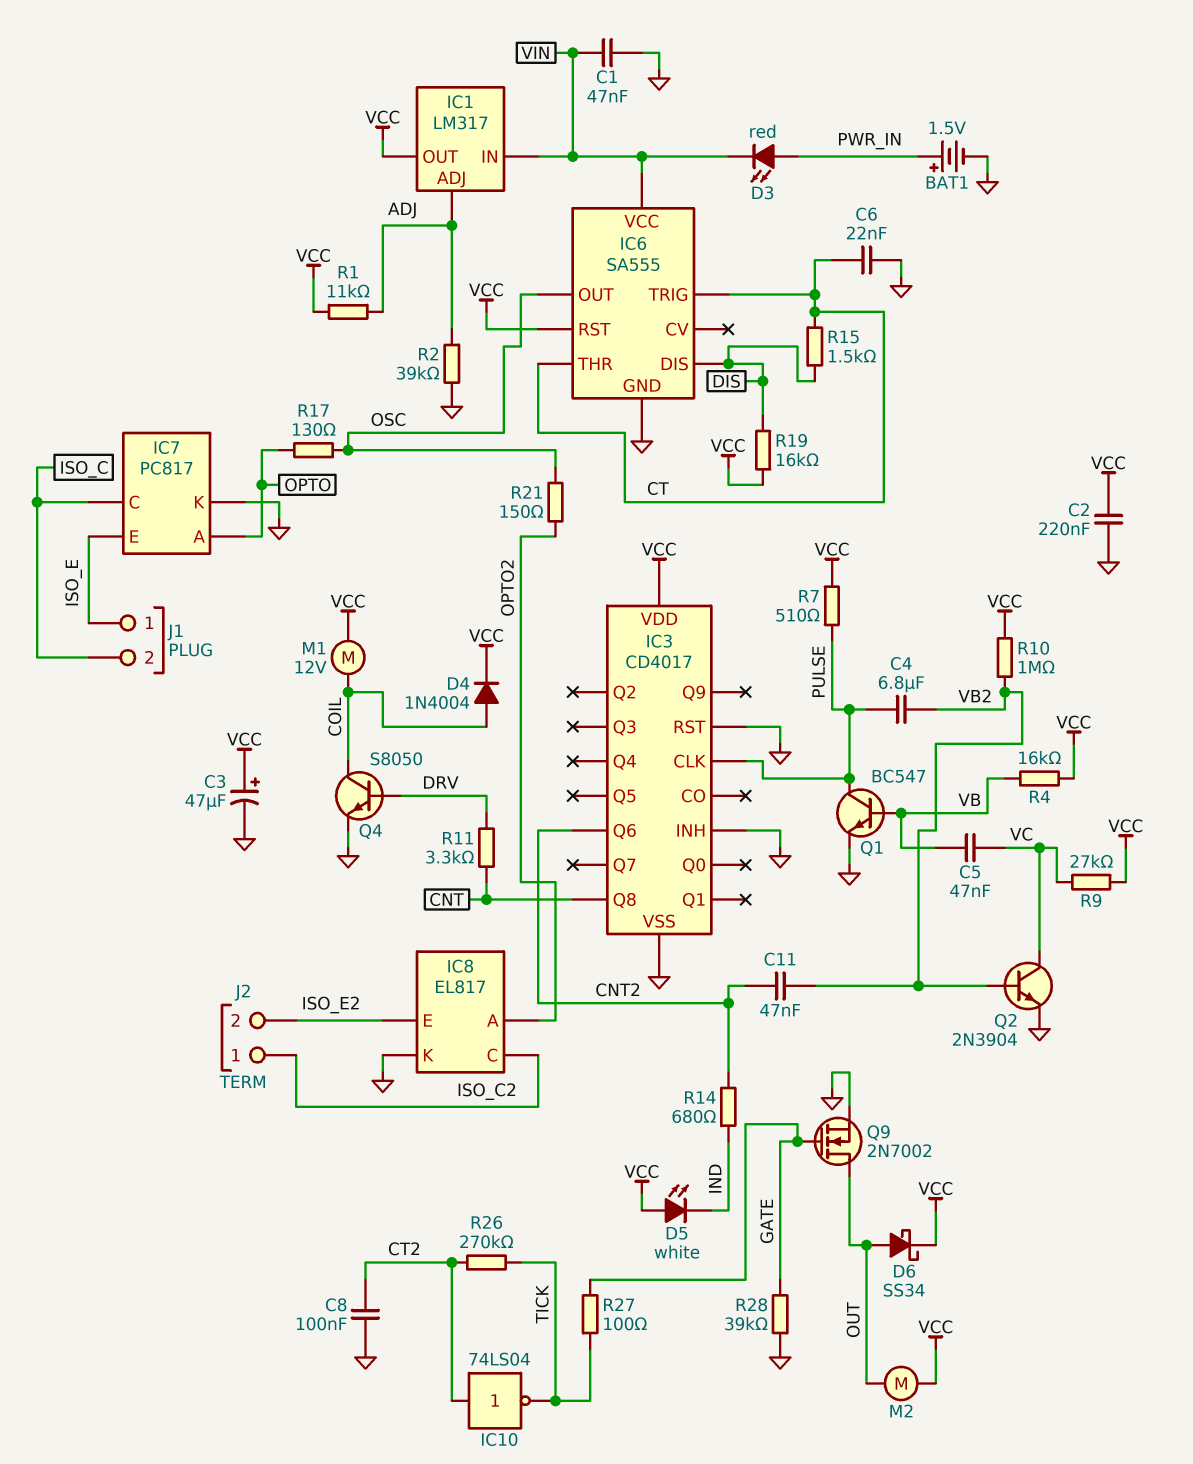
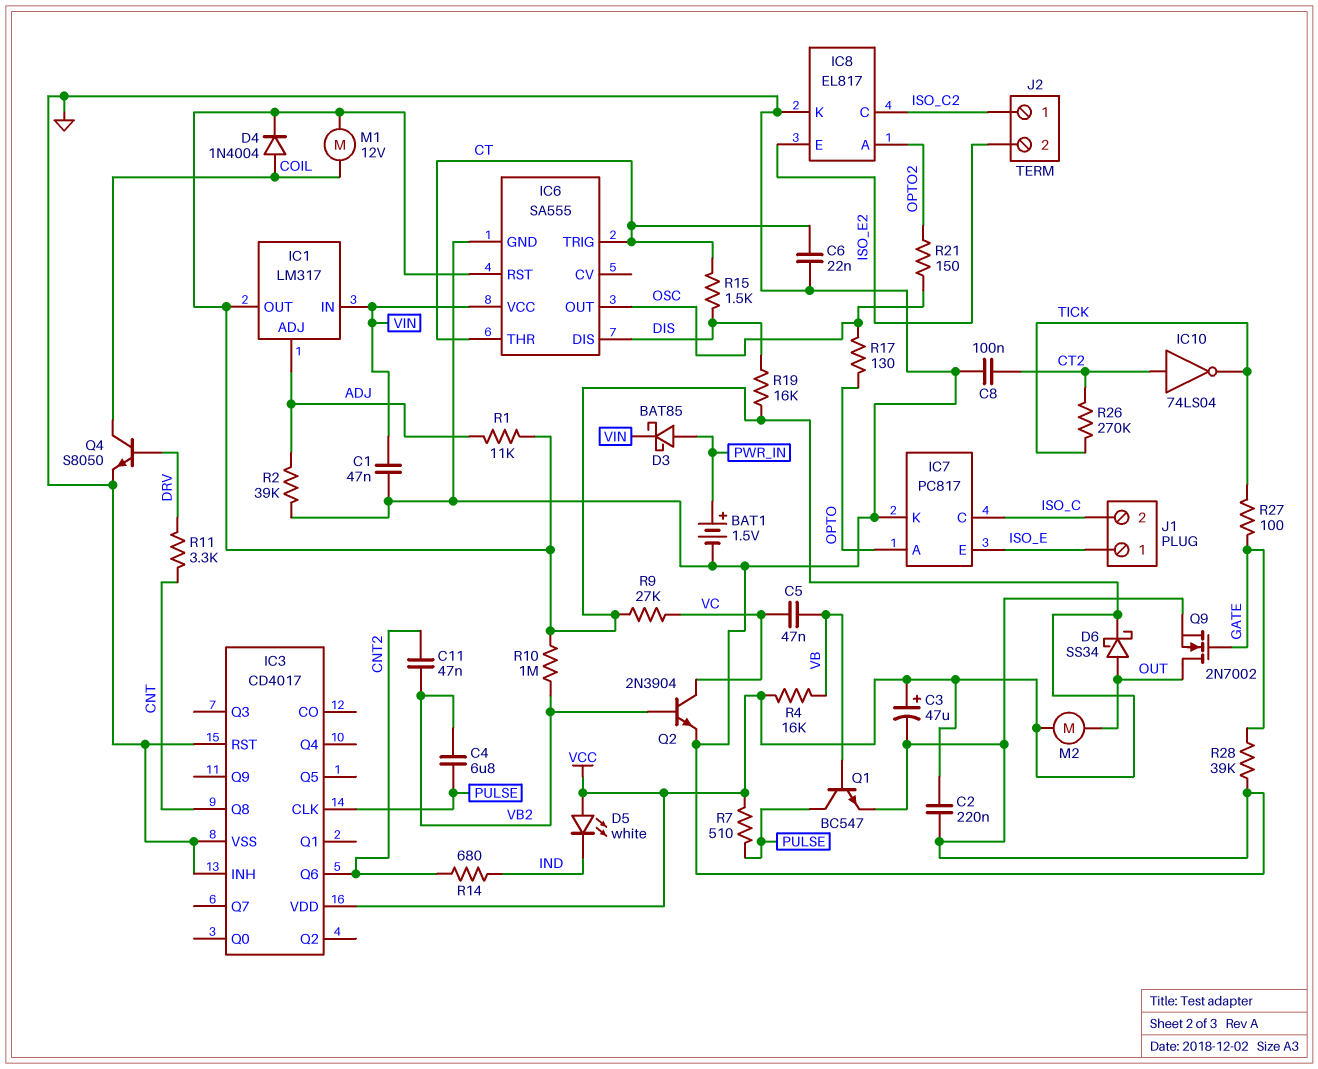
D3: LED red (A PWR_IN, K VIN) -> schottky BAT85 (A PWR_IN, K VIN)

